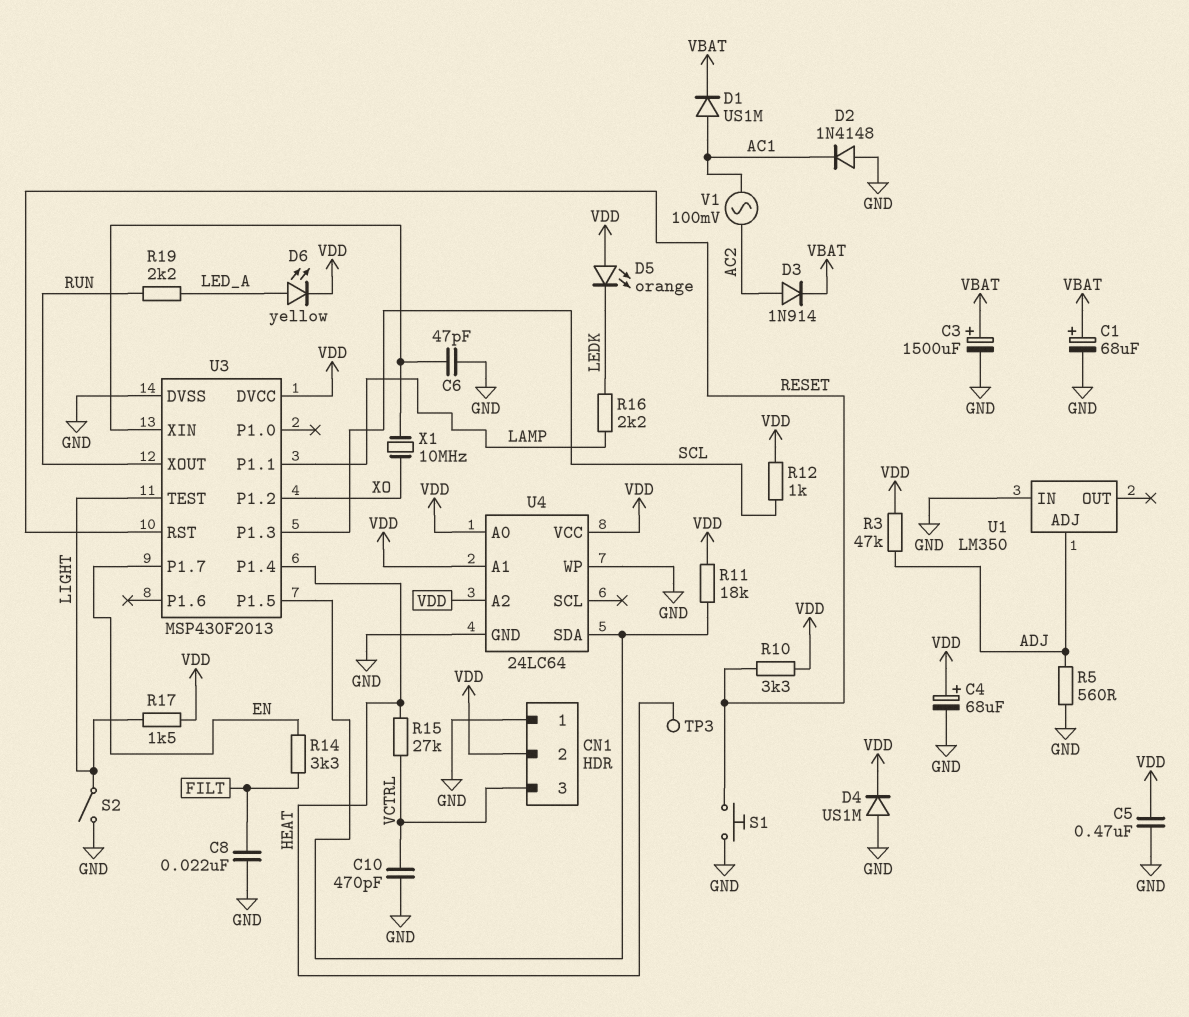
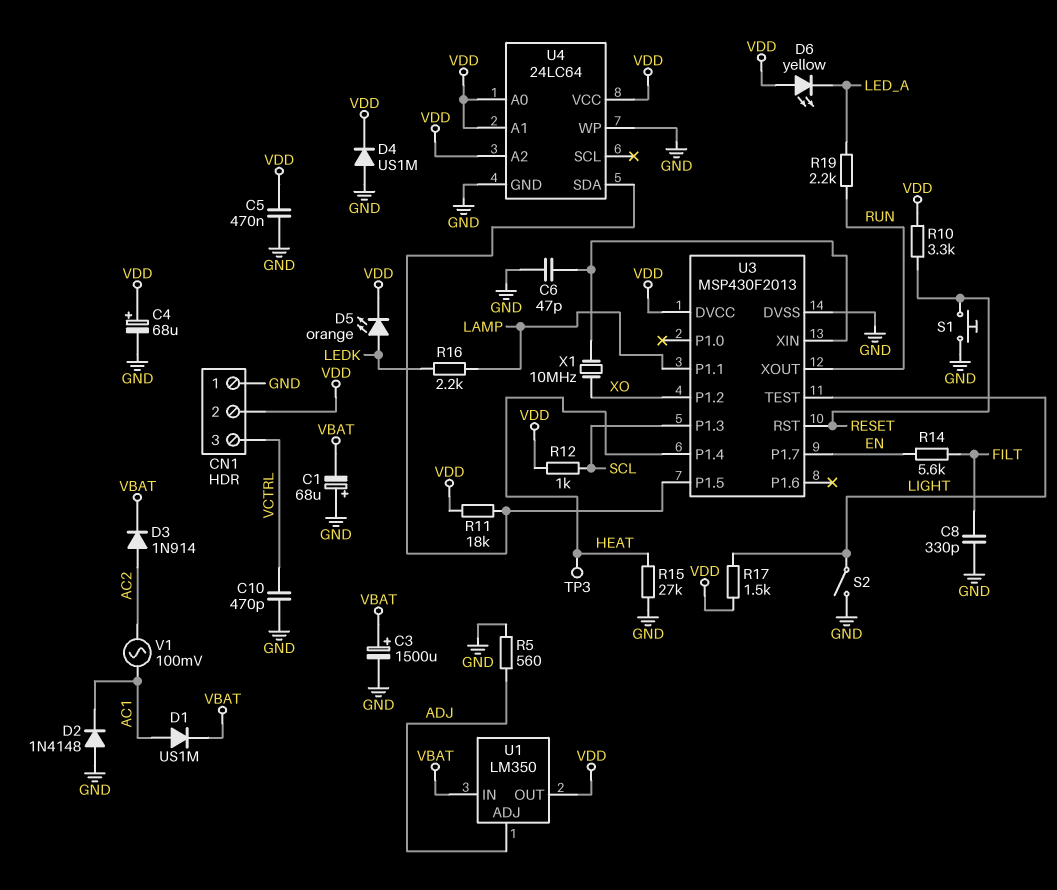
C1: 68uF (plus VBAT, minus GND) -> 68uF (plus GND, minus VBAT)
C8: 22nF (FILT, GND) -> 330pF (FILT, GND)
D5: LED orange (A VDD, K LEDK) -> LED orange (A LEDK, K VDD)
D6: LED yellow (A LED_A, K VDD) -> LED yellow (A VDD, K LED_A)
R3: 47k (ADJ, VDD) -> none
R14: 3.3k (EN, FILT) -> 5.6k (EN, FILT)
R15: 27k (HEAT, VCTRL) -> 27k (GND, HEAT)
U1 pin IN: GND -> VBAT
U1 pin OUT: none -> VDD

